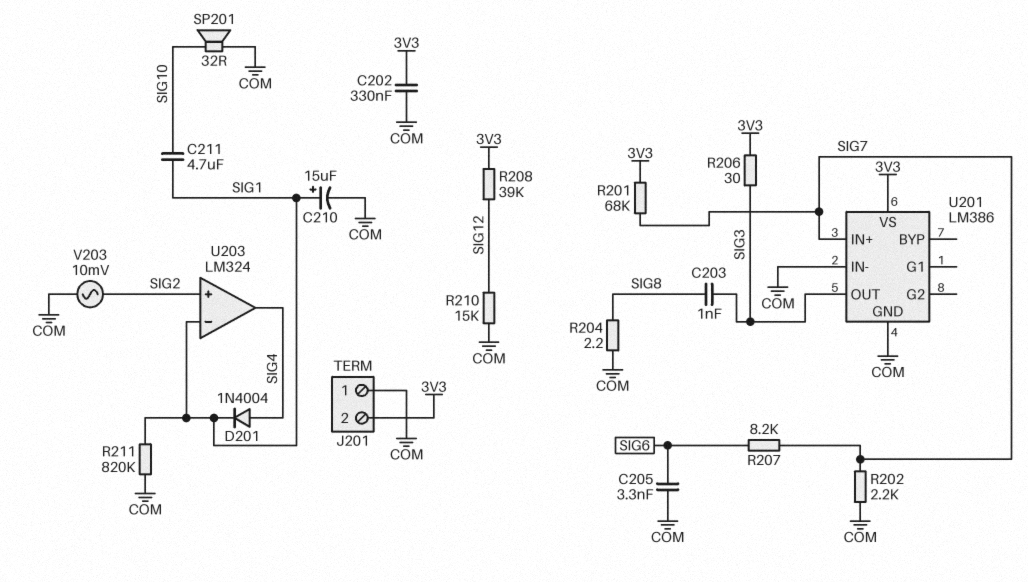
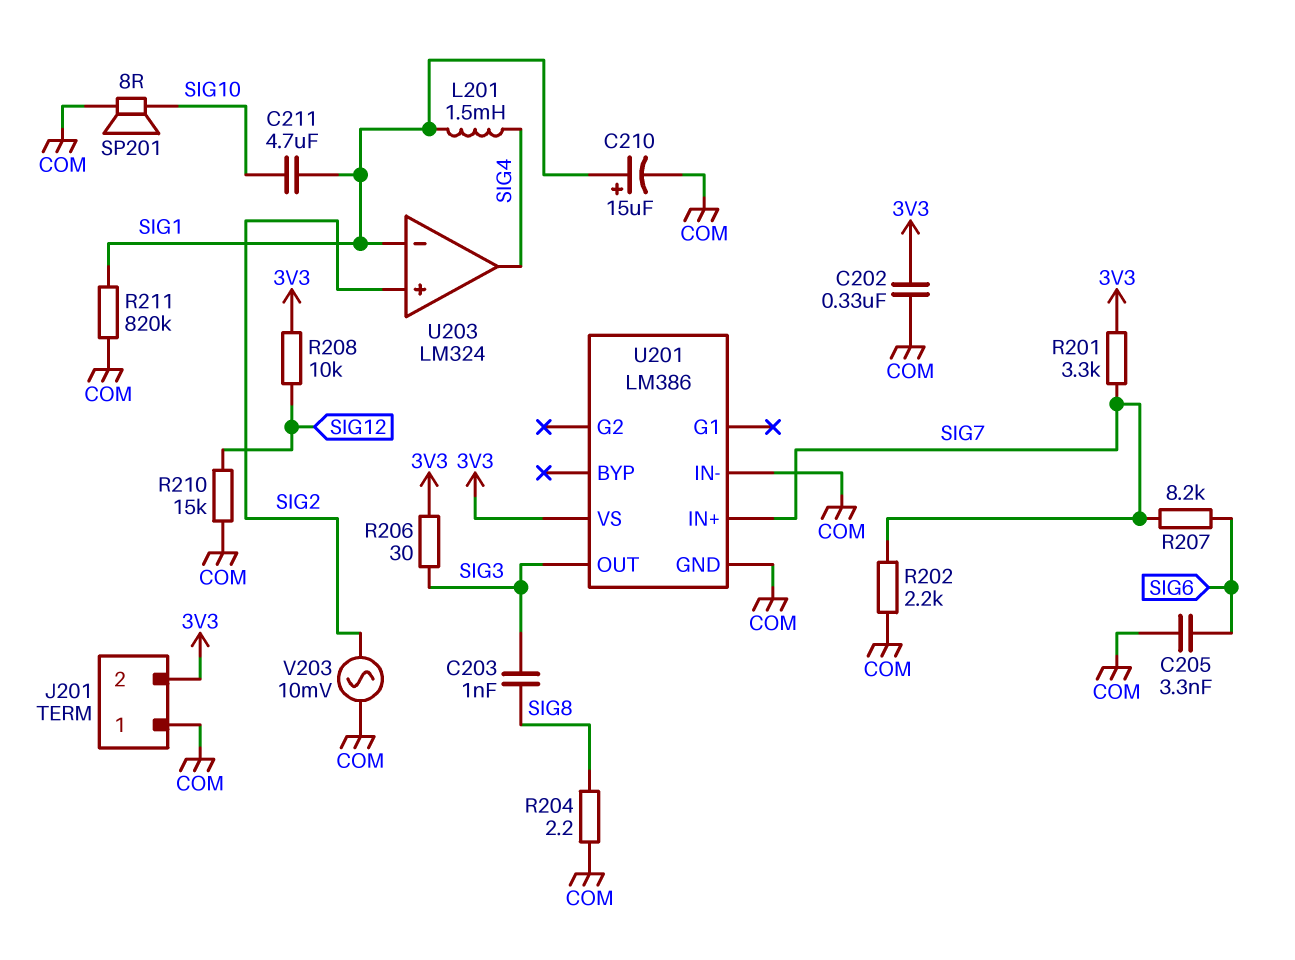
D201: diode 1N4004 (A SIG4, K SIG1) -> none
L201: none -> 1.5mH (SIG1, SIG4)
R201: 68k (3V3, SIG7) -> 3.3k (3V3, SIG7)
R208: 39k (3V3, SIG12) -> 10k (3V3, SIG12)
SP201: speaker 32R (COM, SIG10) -> speaker 8R (COM, SIG10)

